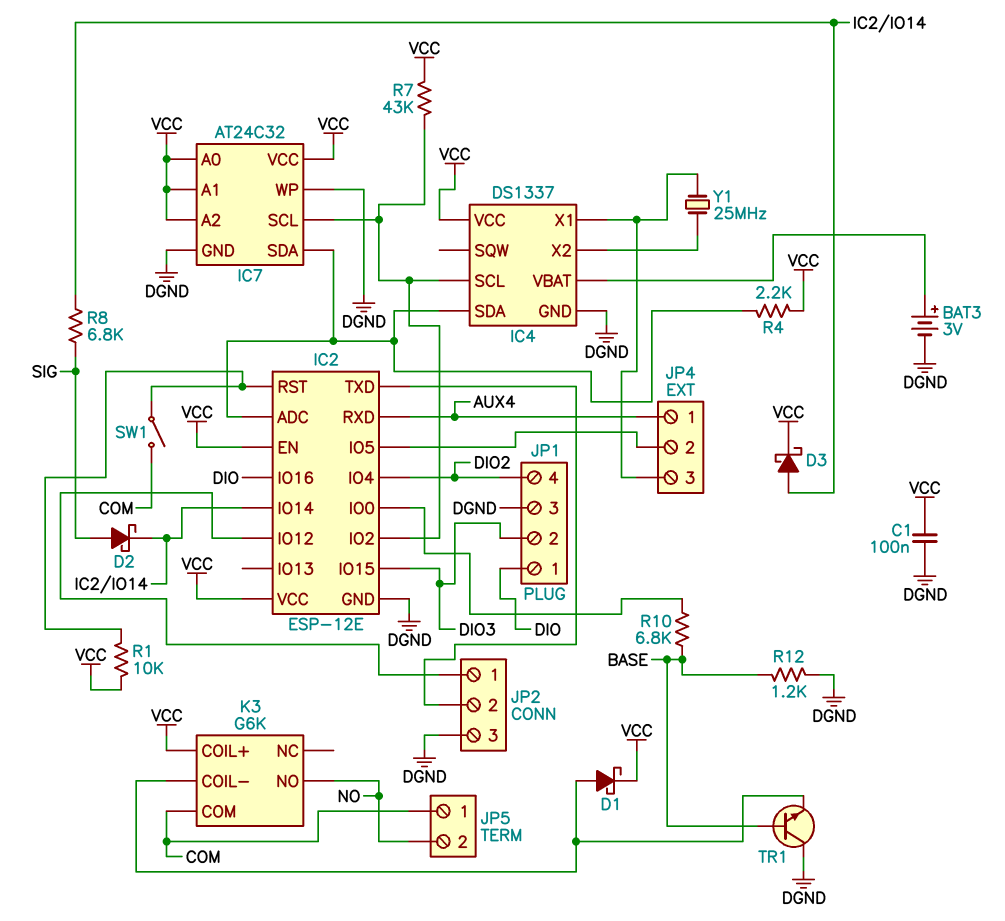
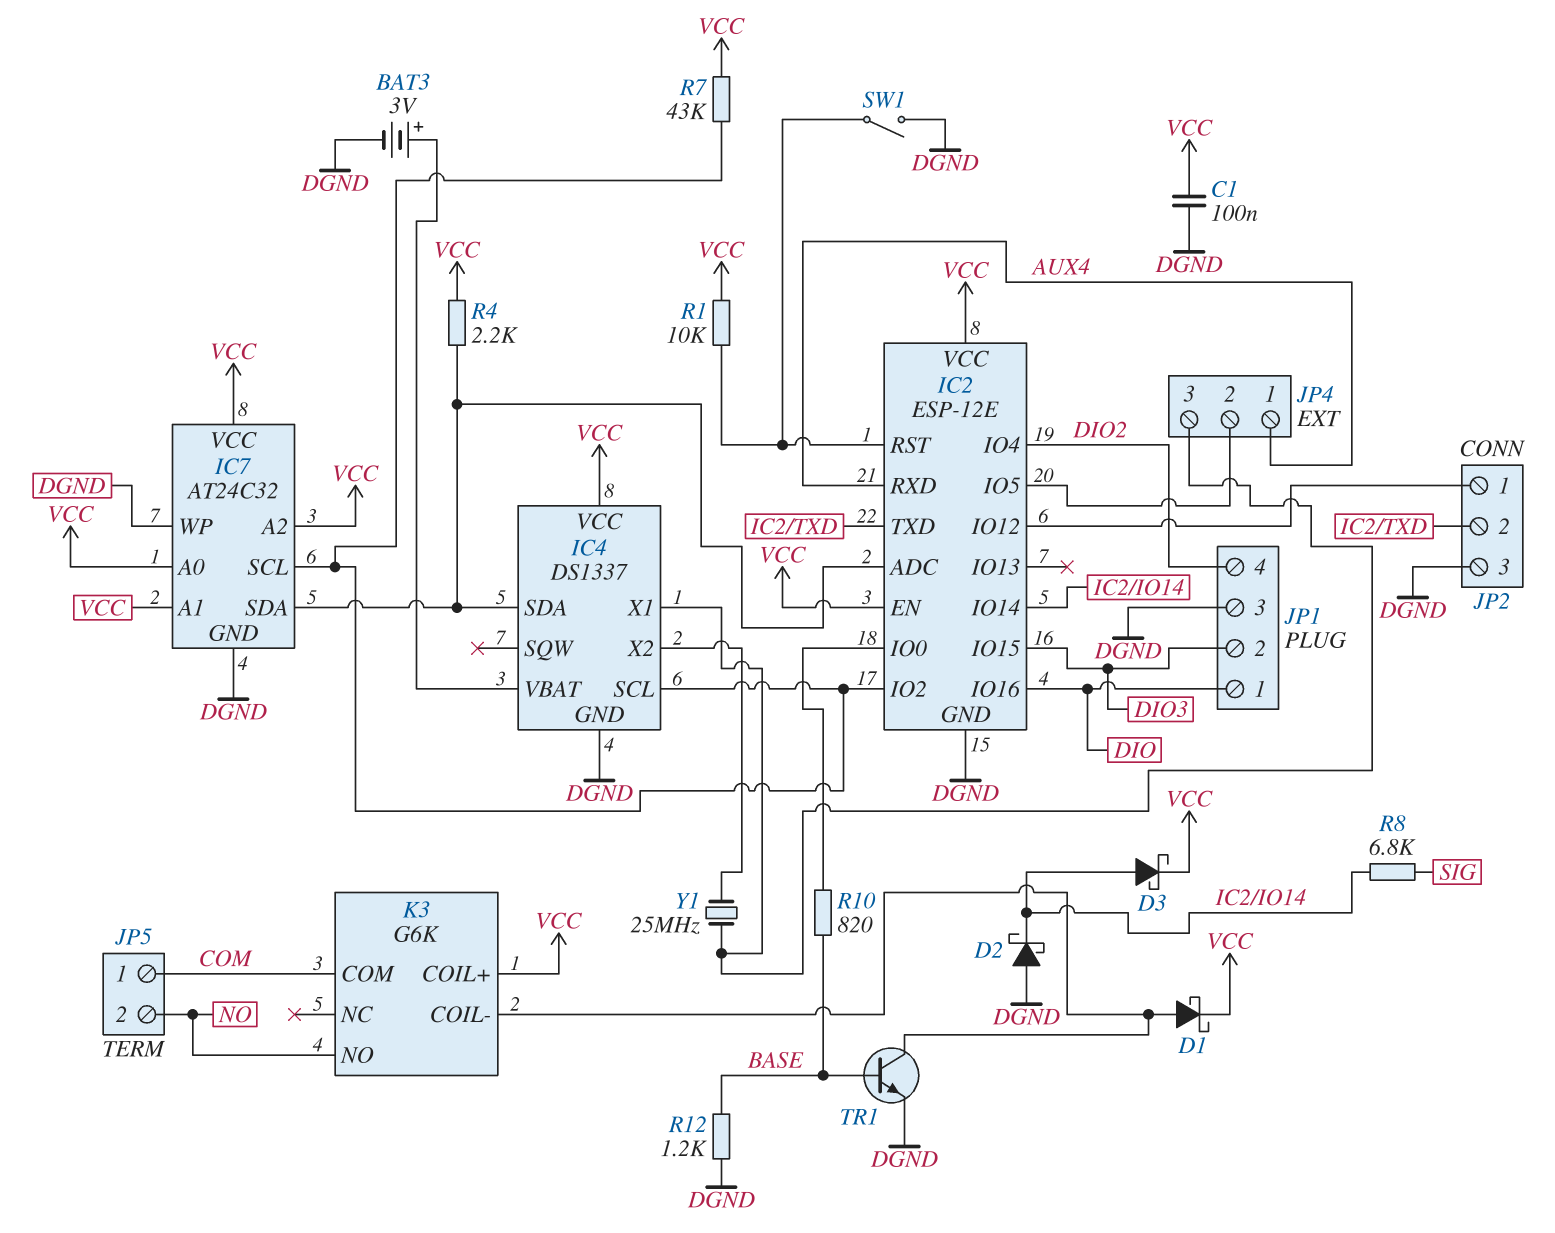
D2: schottky (A SIG, K IC2/IO14) -> schottky (A DGND, K IC2/IO14)
R10: 6.8k (BASE, IC2/IO0) -> 820 (BASE, IC2/IO0)
SW1: switch (COM, IC2/RST) -> switch (DGND, IC2/RST)
TR1: NPN (B BASE, C DGND, E K3/COIL-) -> NPN (B BASE, C K3/COIL-, E DGND)

